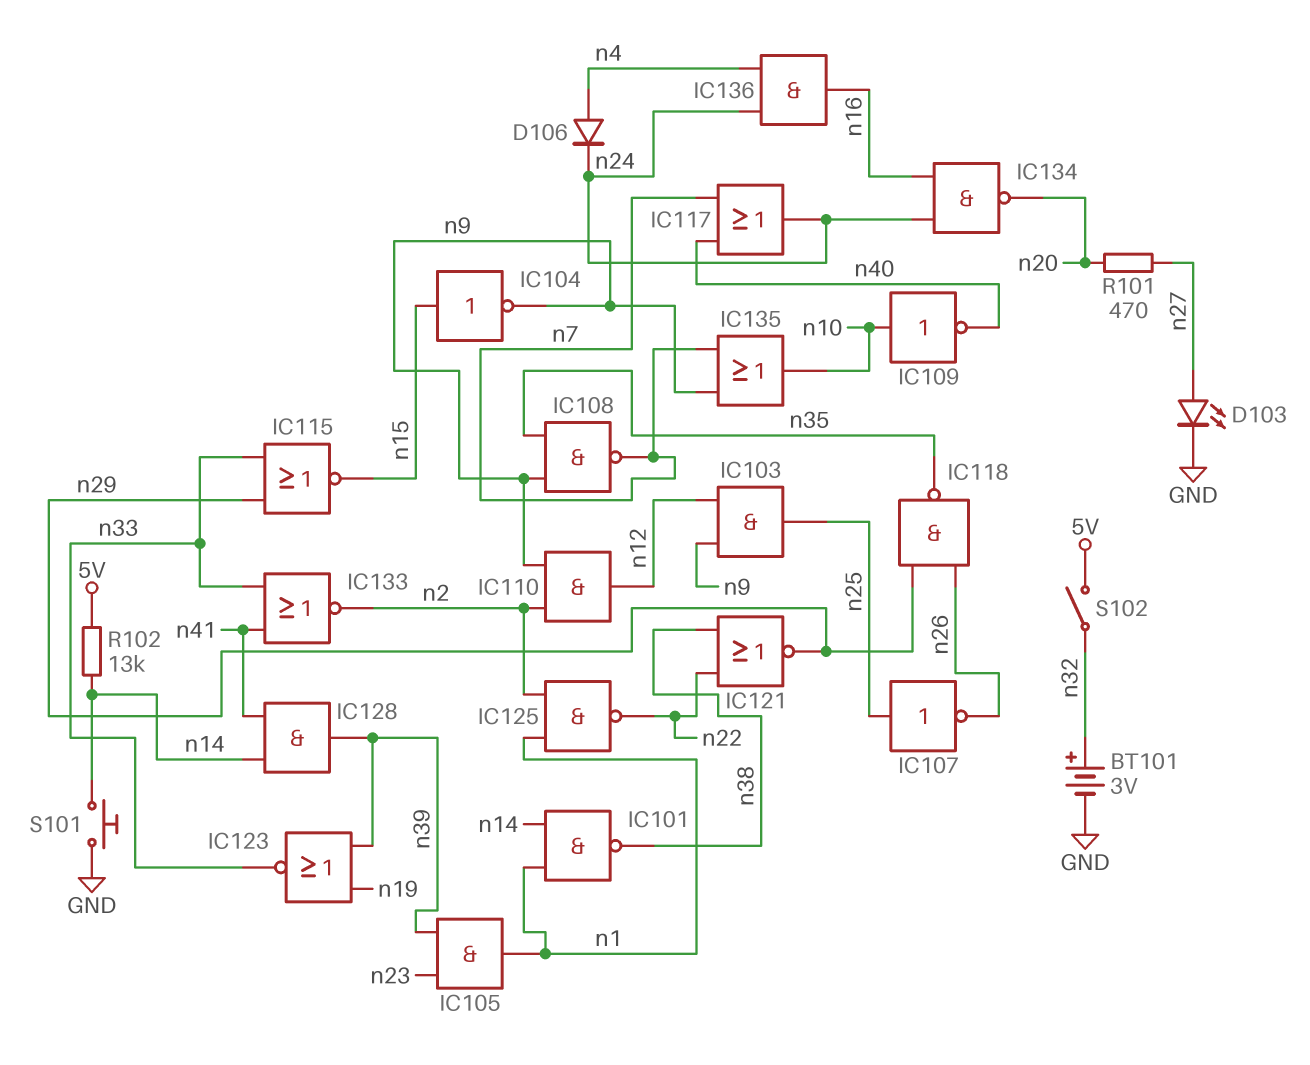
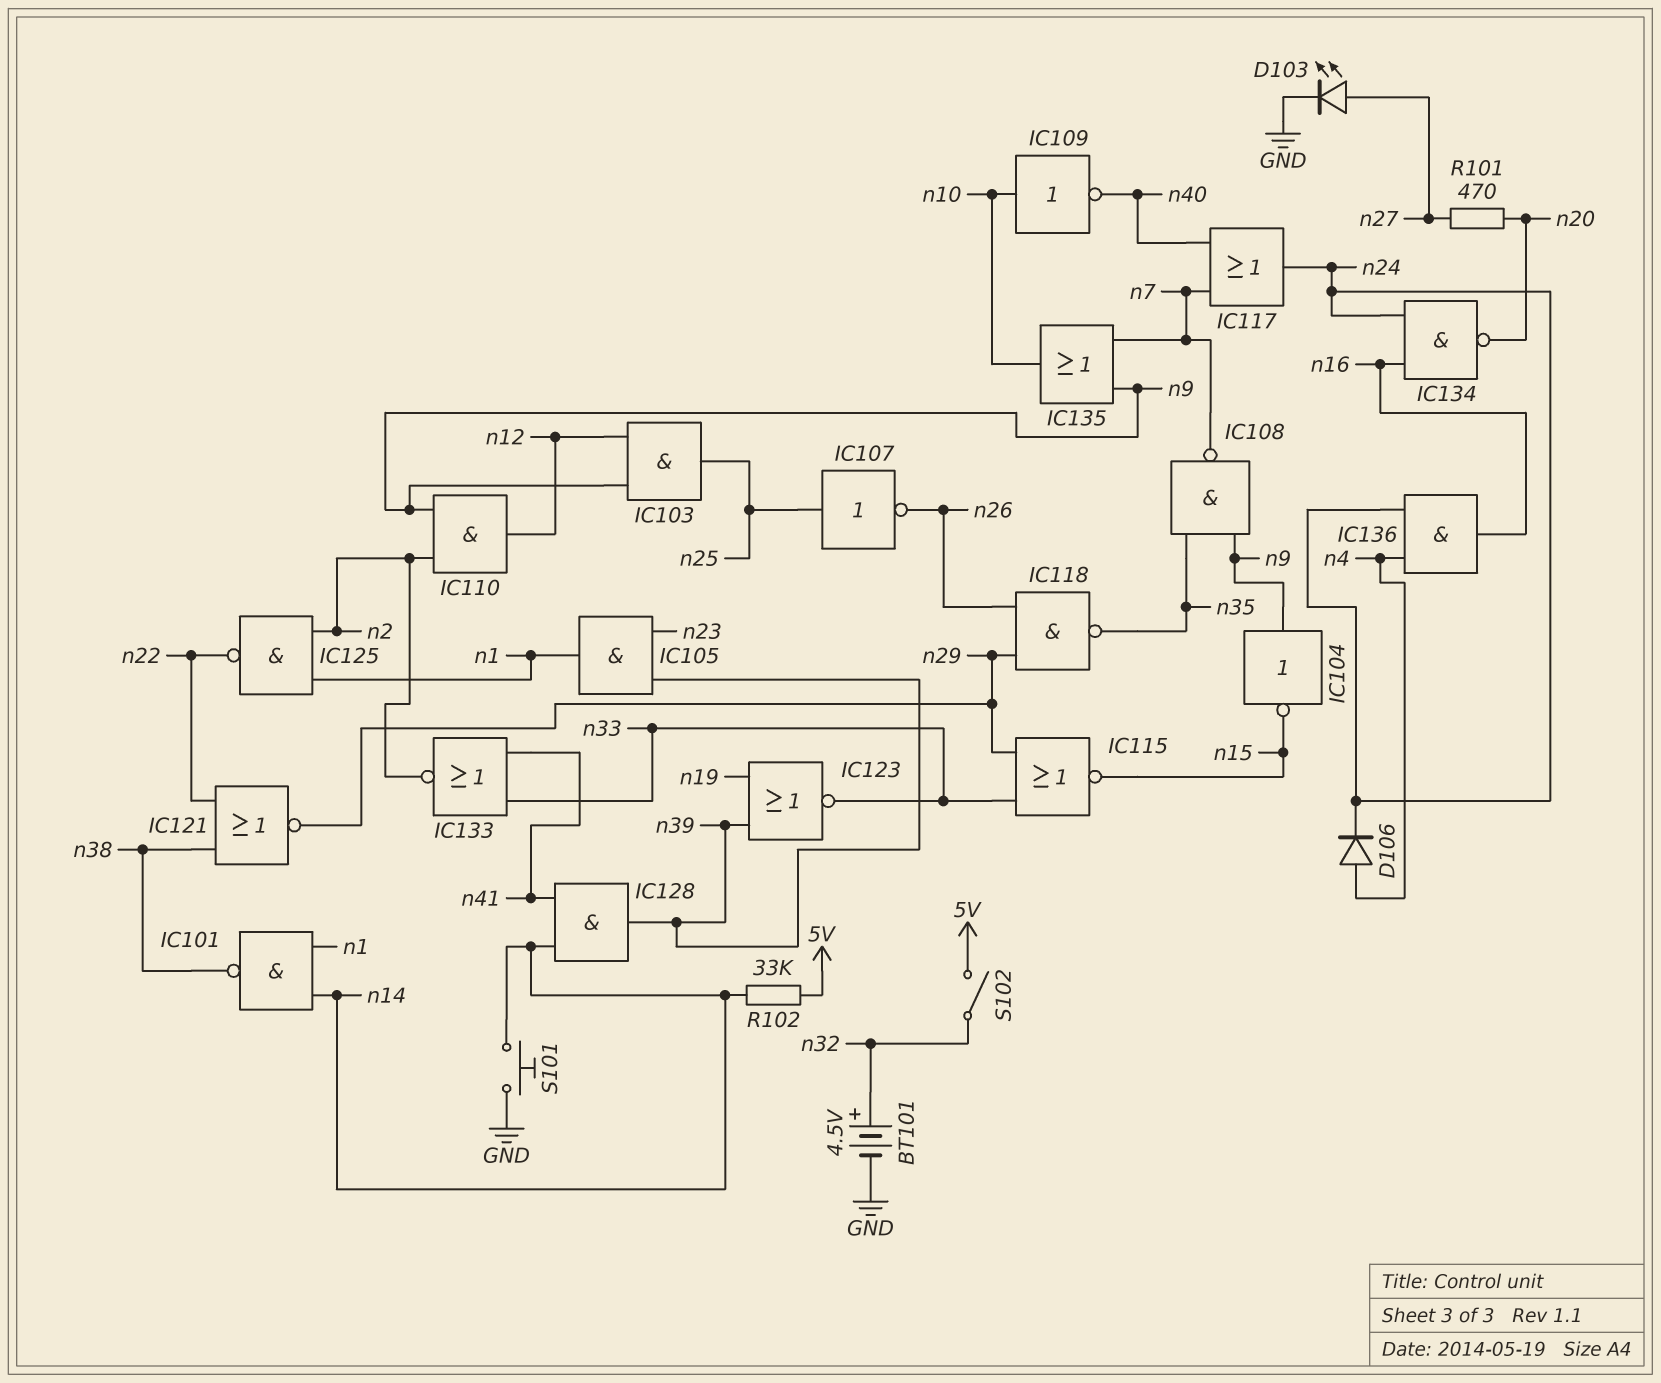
BT101: 3V (plus n32, minus GND) -> 4.5V (plus n32, minus GND)
IC104: NOT (in n15, out n9) -> NOT (in n9, out n15)
R102: 13k (5V, n14) -> 33k (5V, n14)

